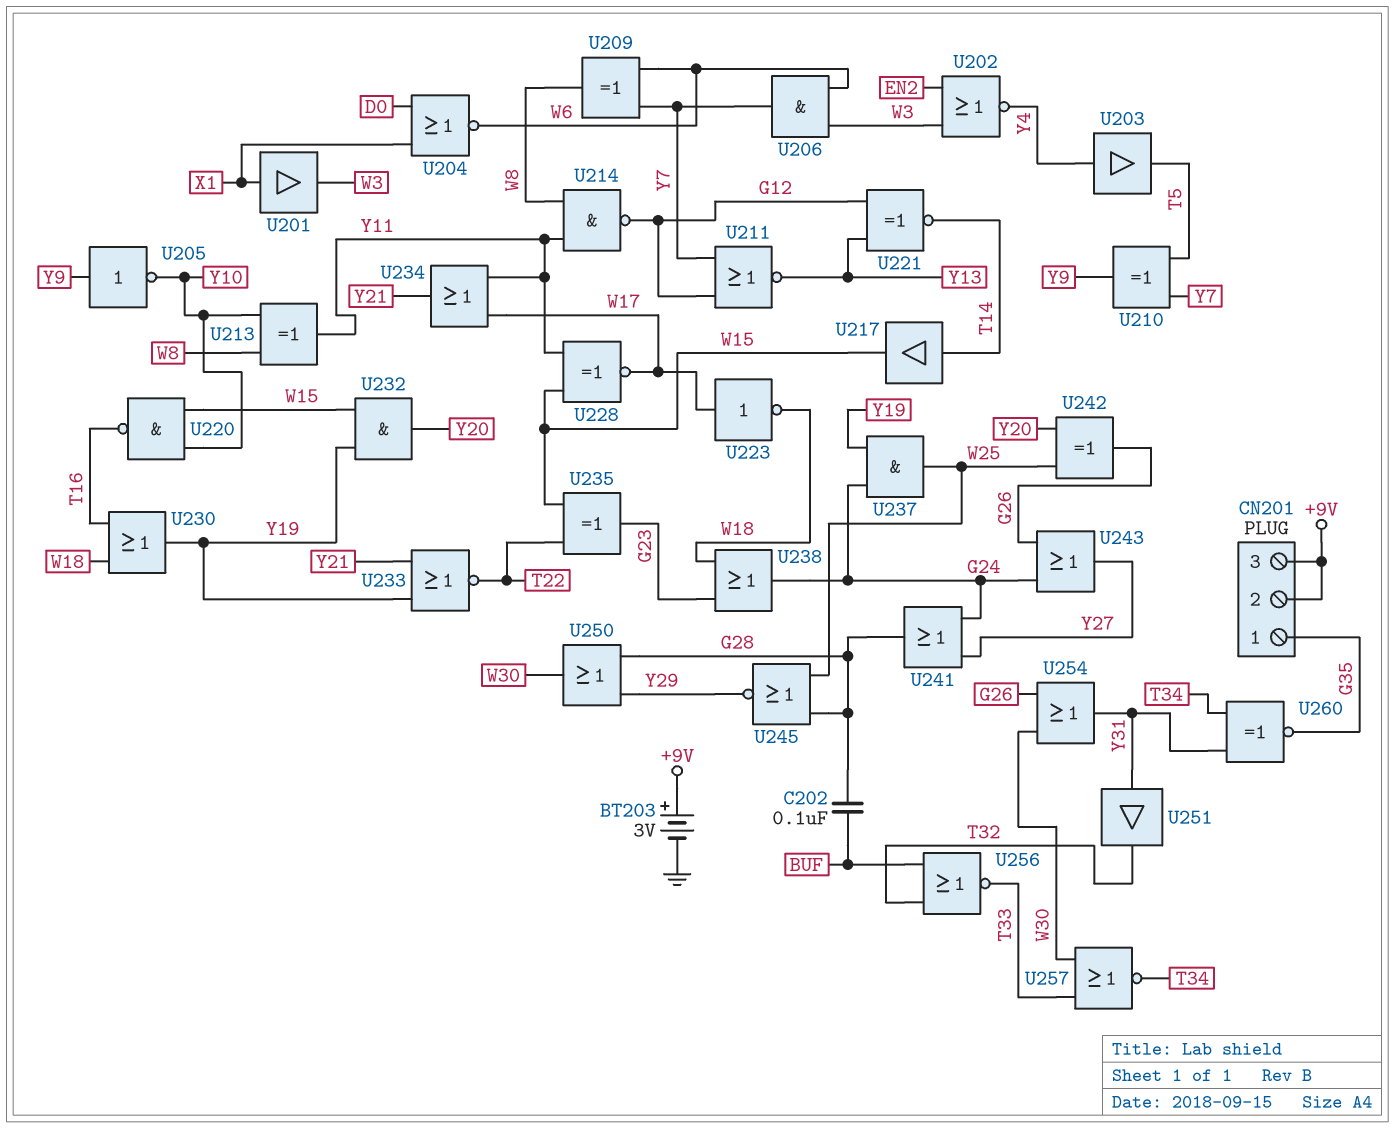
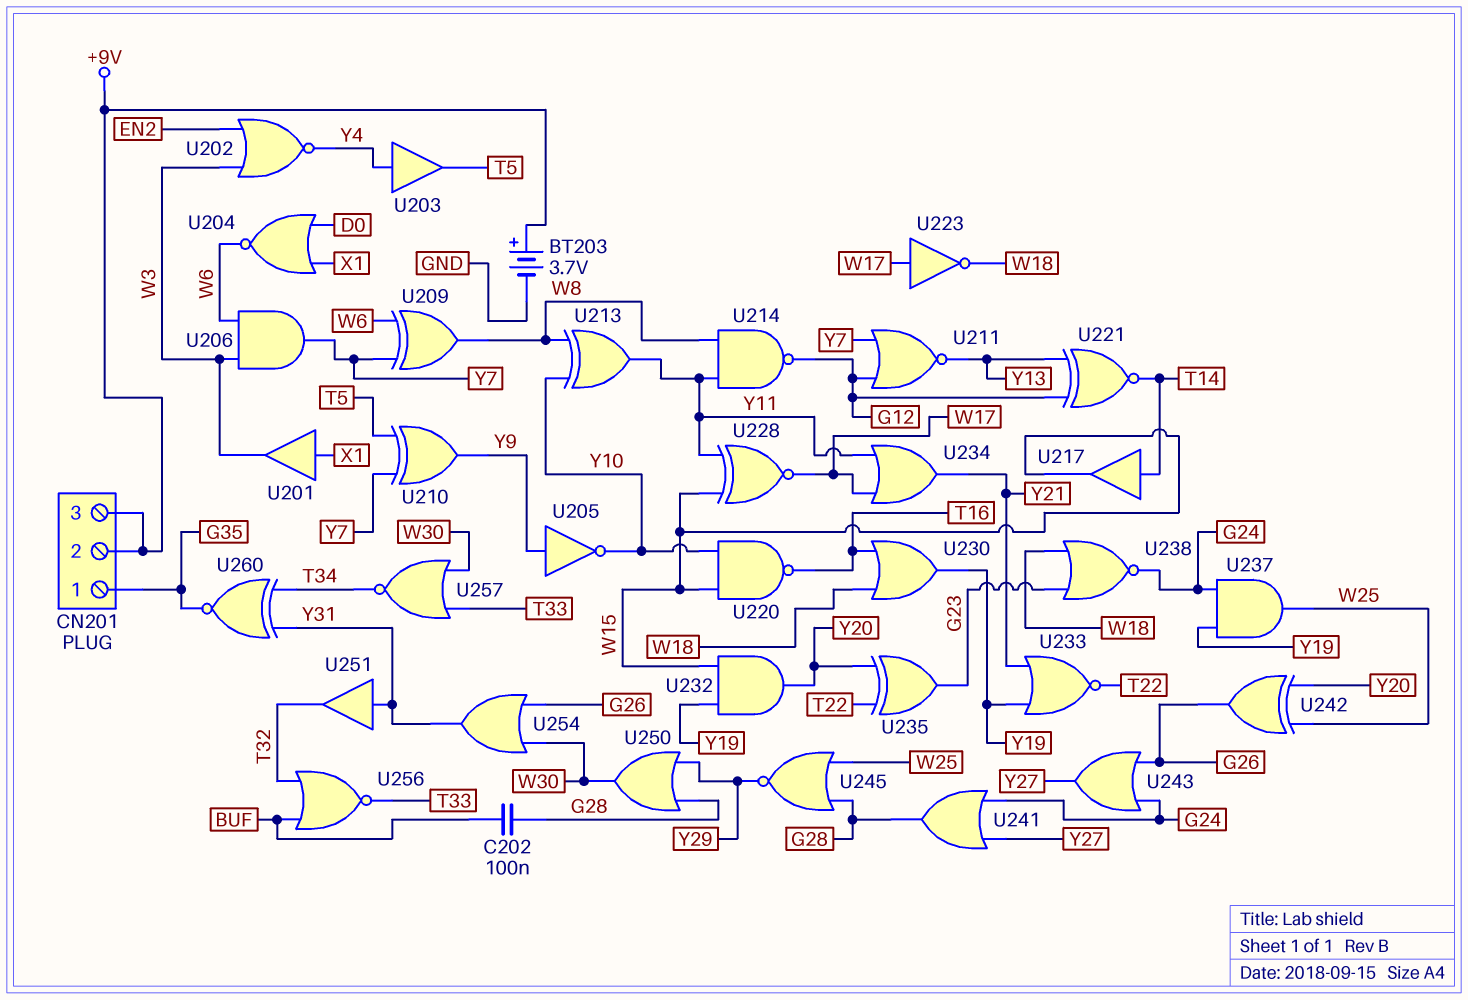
BT203: 3V (plus +9V, minus GND) -> 3.7V (plus +9V, minus GND)
U235: XOR (in T22, in W15, out G23) -> XOR (in T22, in Y20, out G23)
U238: OR (in G23, in W18, out G24) -> NOR (in G23, in W18, out G24)

